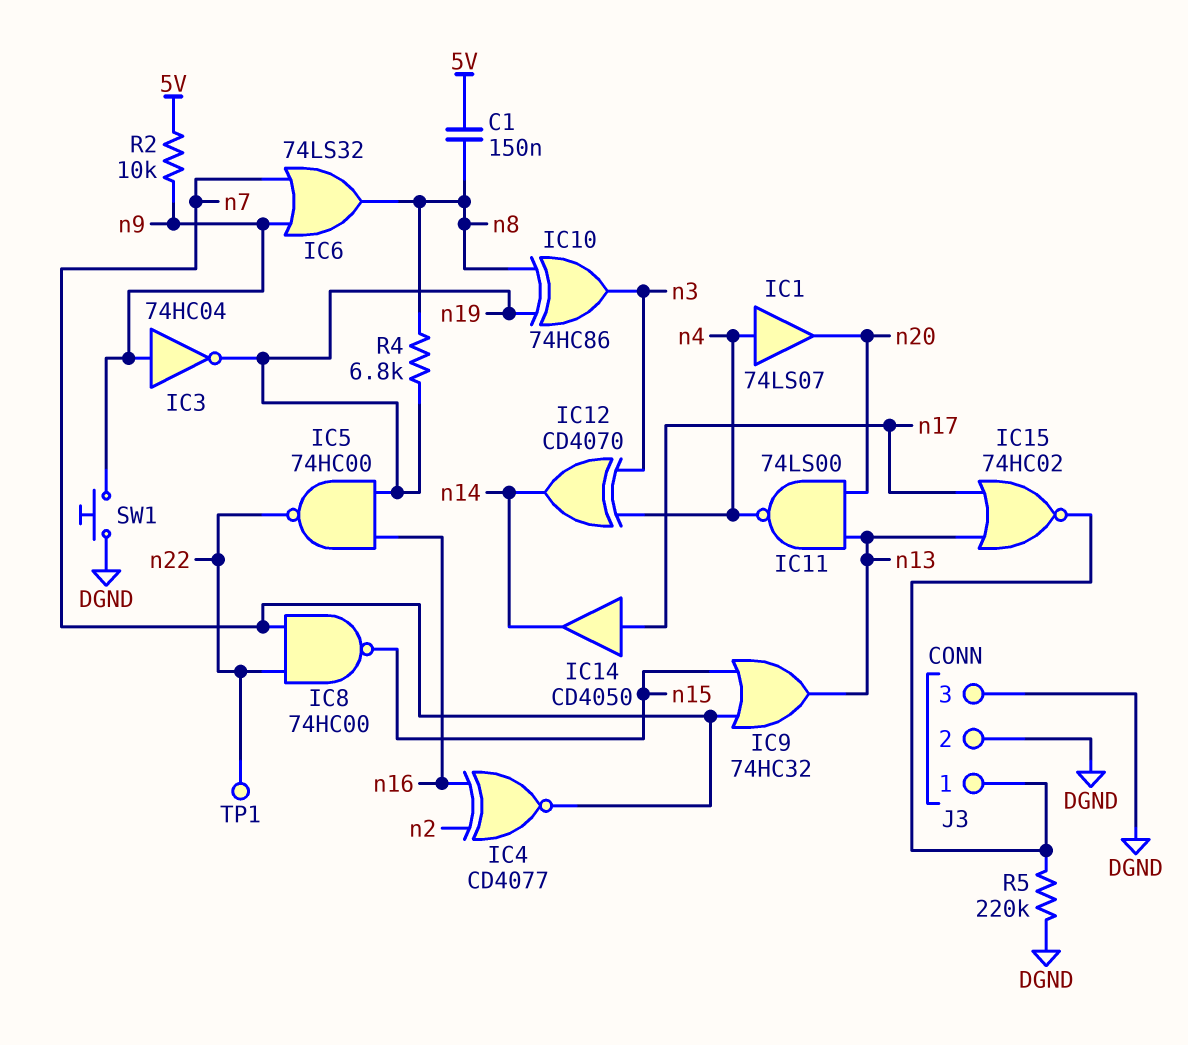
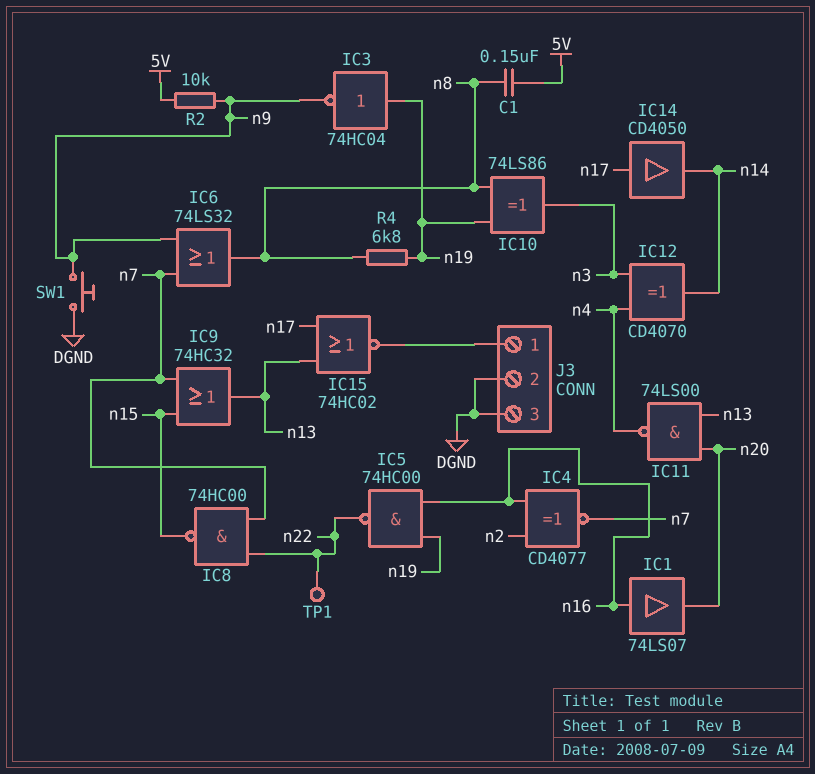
IC1: buffer 74LS07 (in n4, out n20) -> buffer 74LS07 (in n16, out n20)
IC3: NOT 74HC04 (in n9, out n19) -> NOT 74HC04 (in n19, out n9)
IC10: XOR 74HC86 (in n8, in n19, out n3) -> XOR 74LS86 (in n8, in n19, out n3)
R5: 220k (DGND, J3/1) -> none

